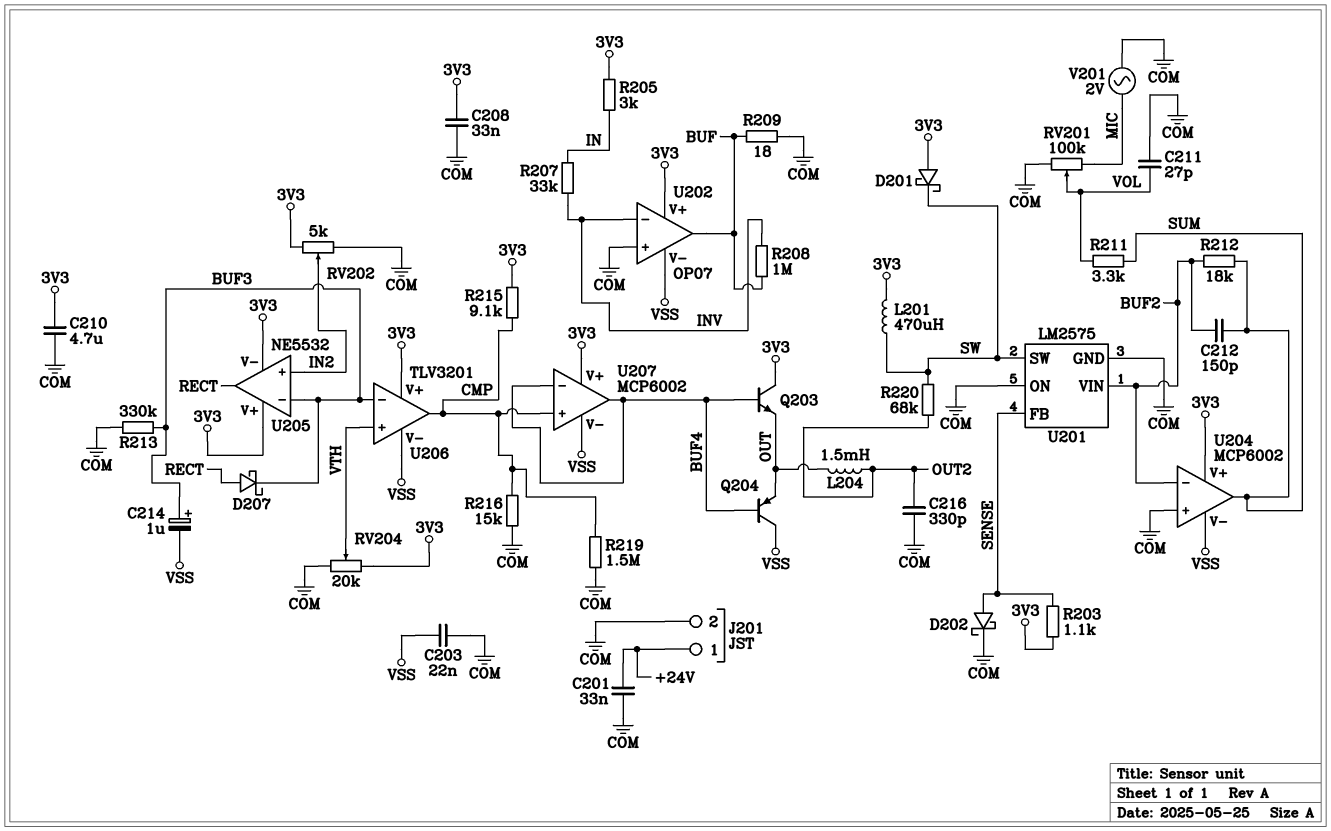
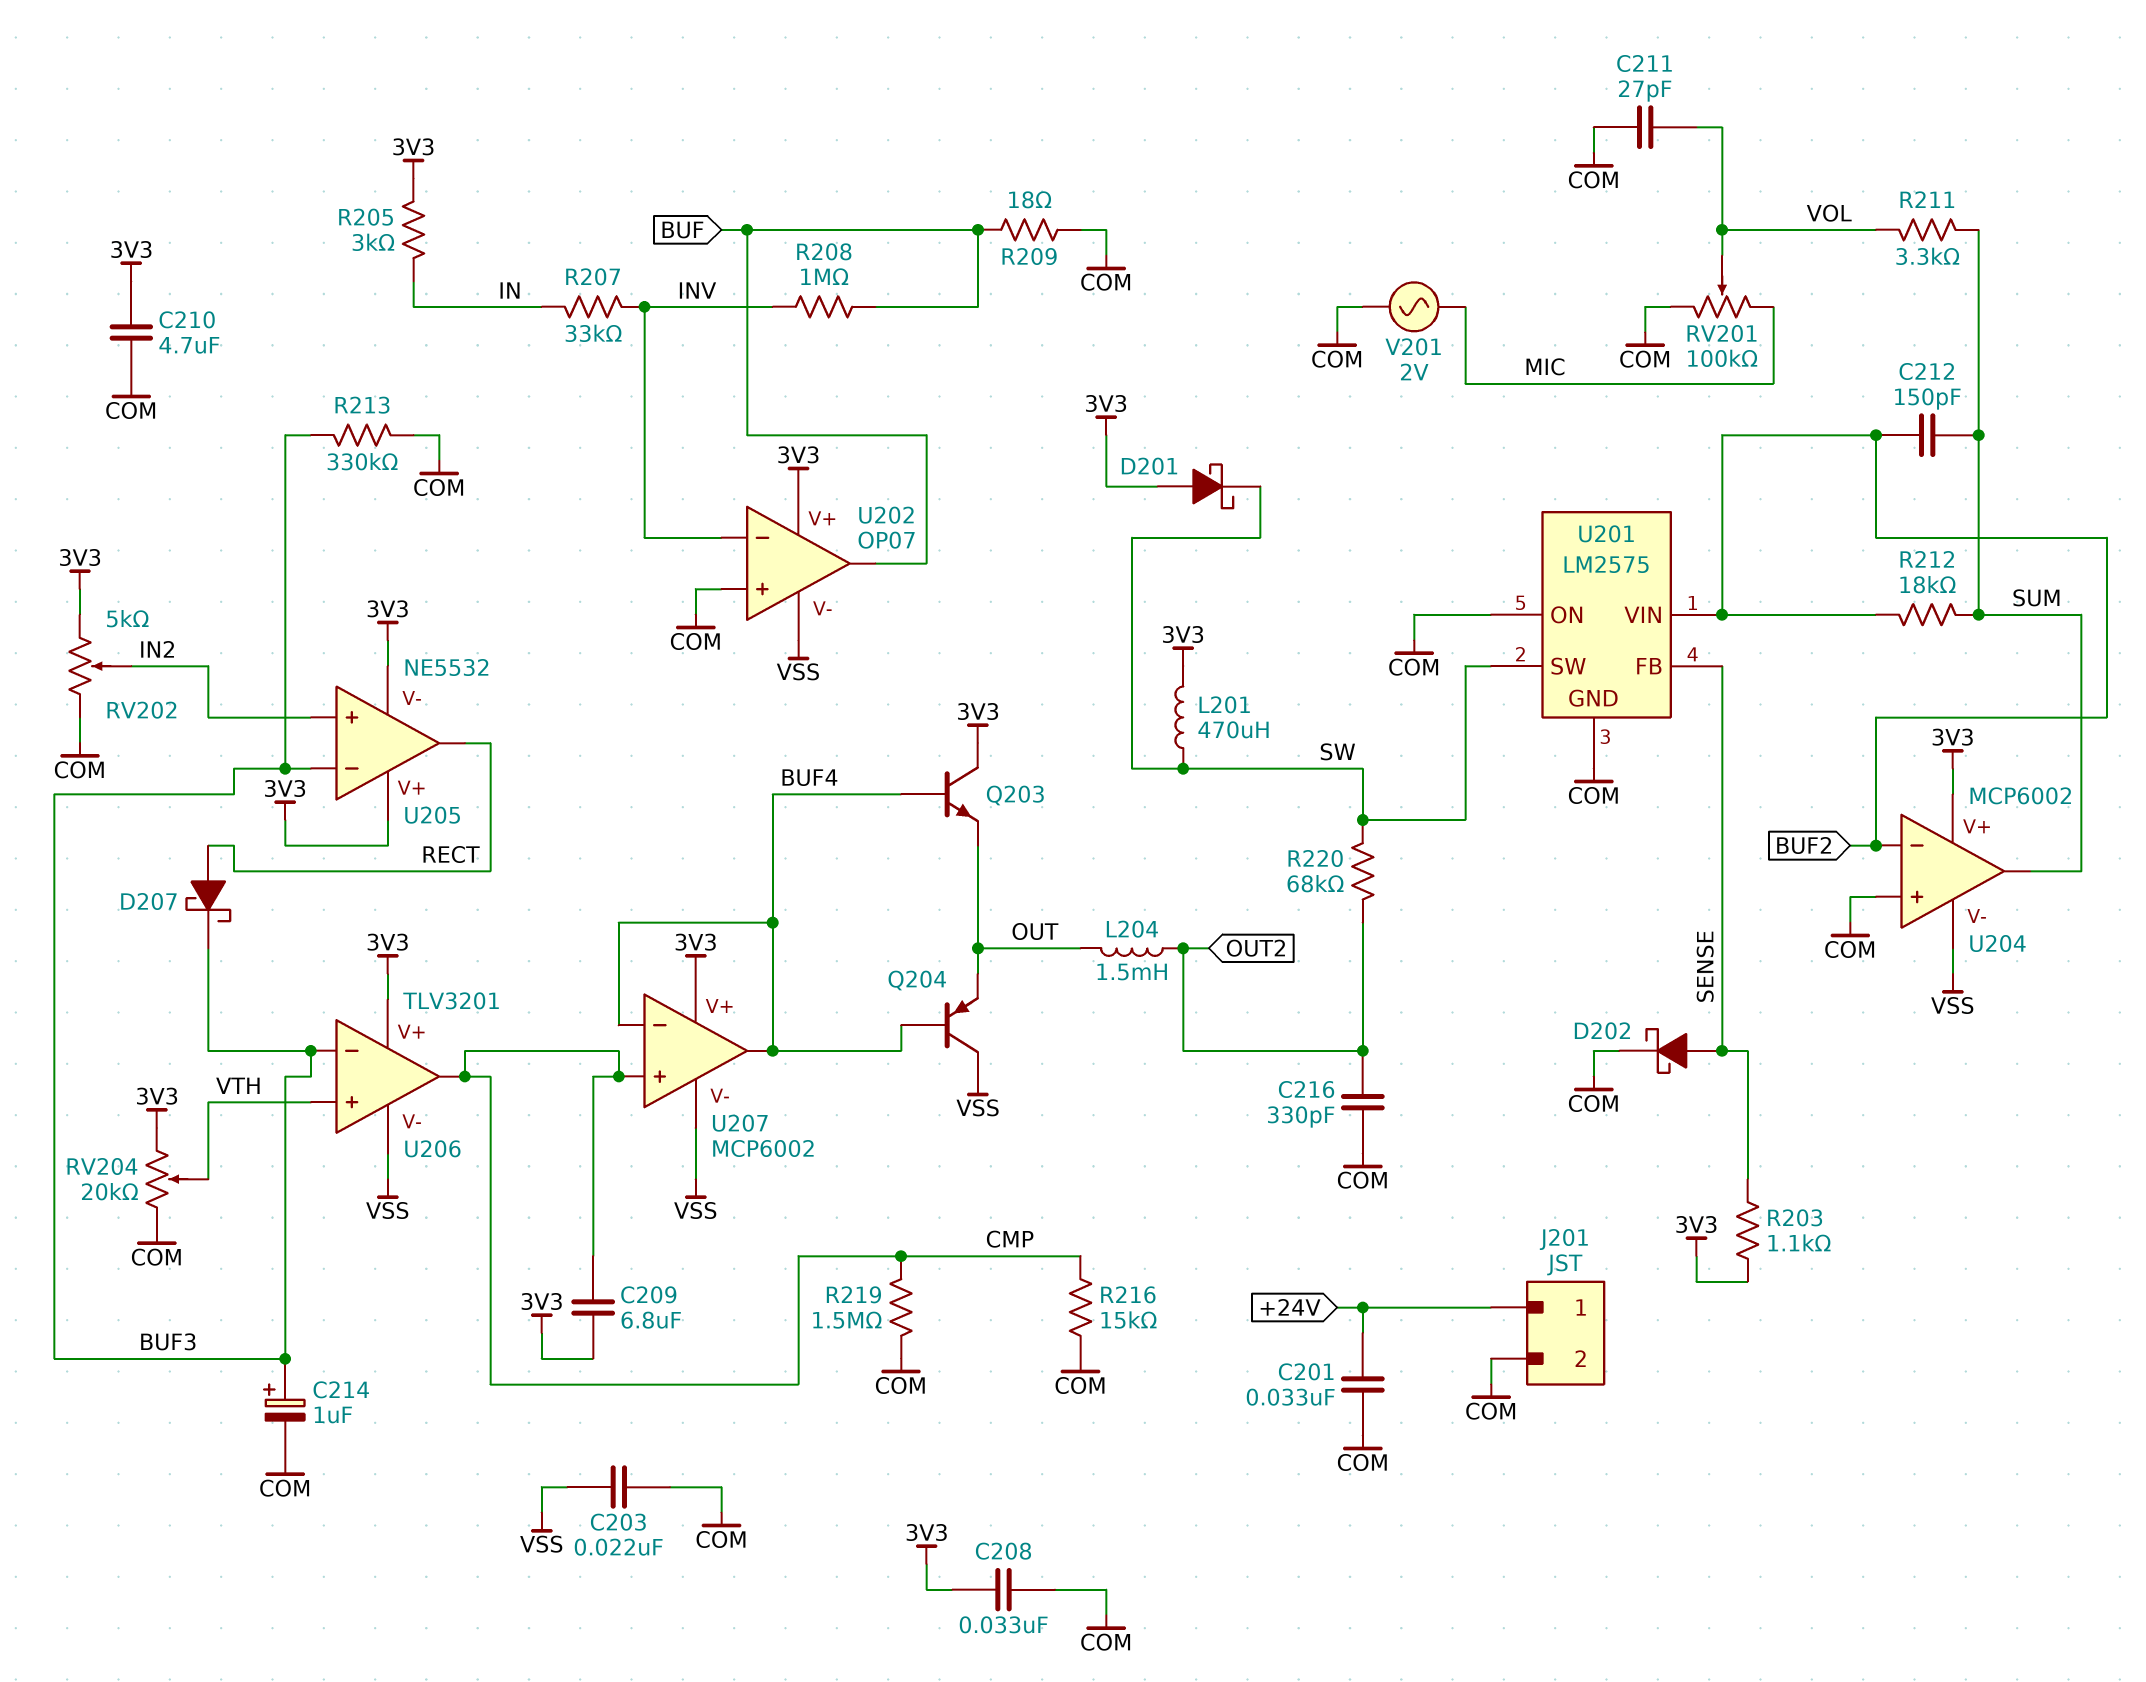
C209: none -> 6.8uF (3V3, CMP)
C214: 1uF (plus BUF3, minus VSS) -> 1uF (plus BUF3, minus COM)
R215: 9.1k (3V3, CMP) -> none

